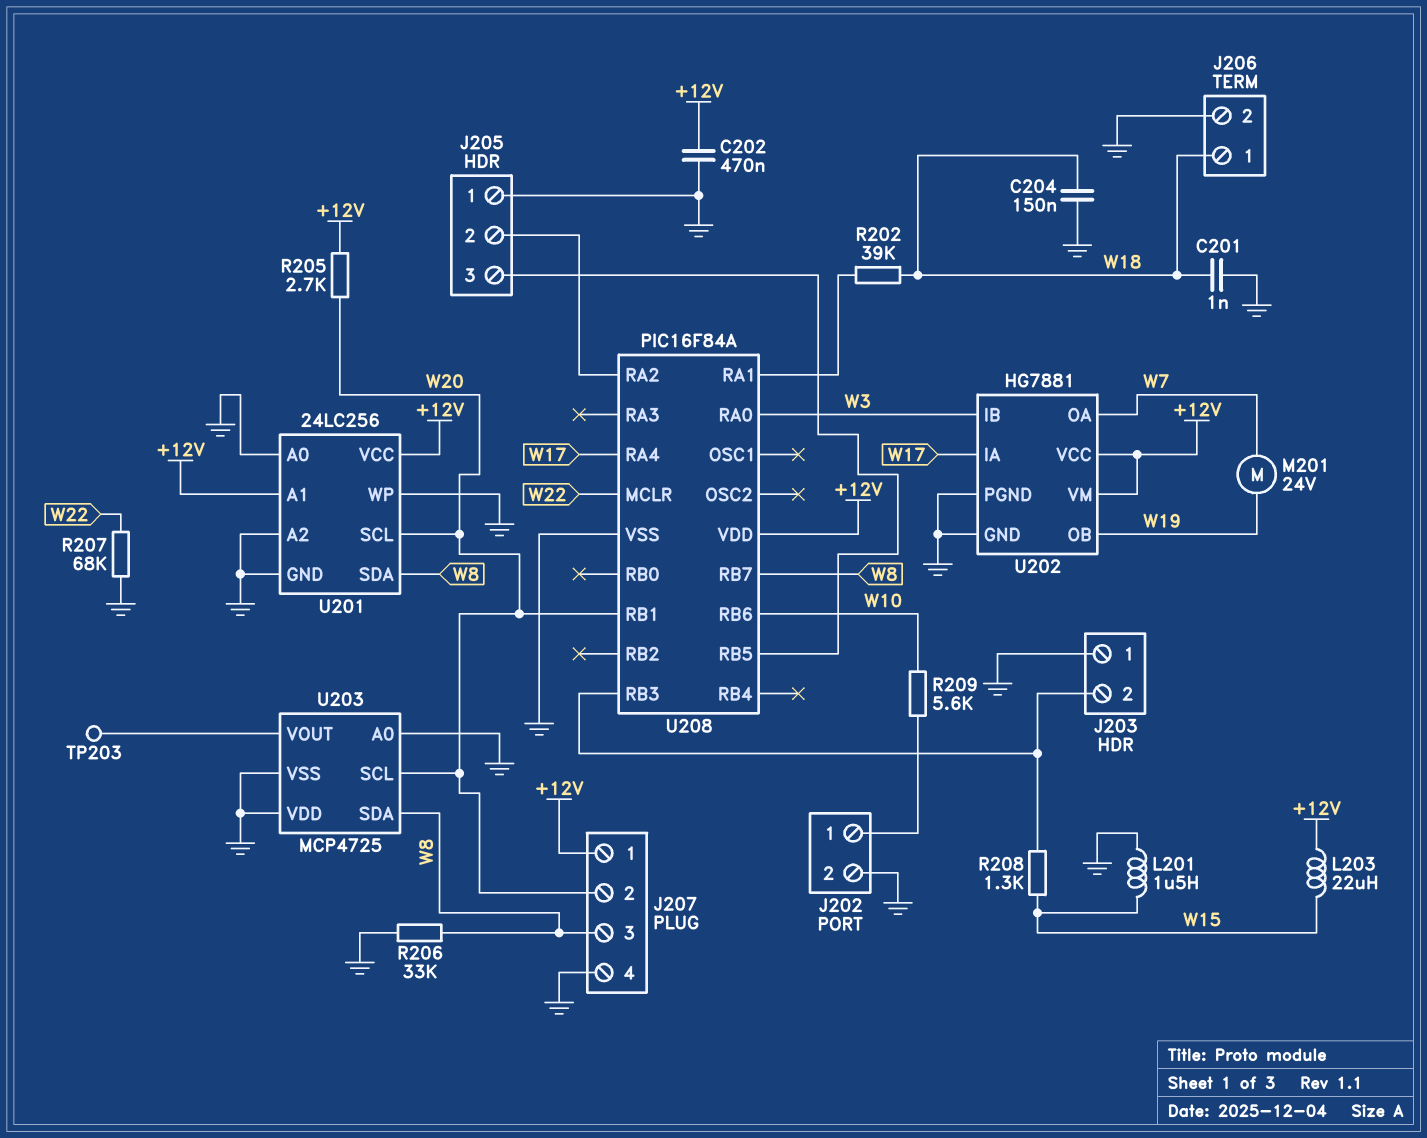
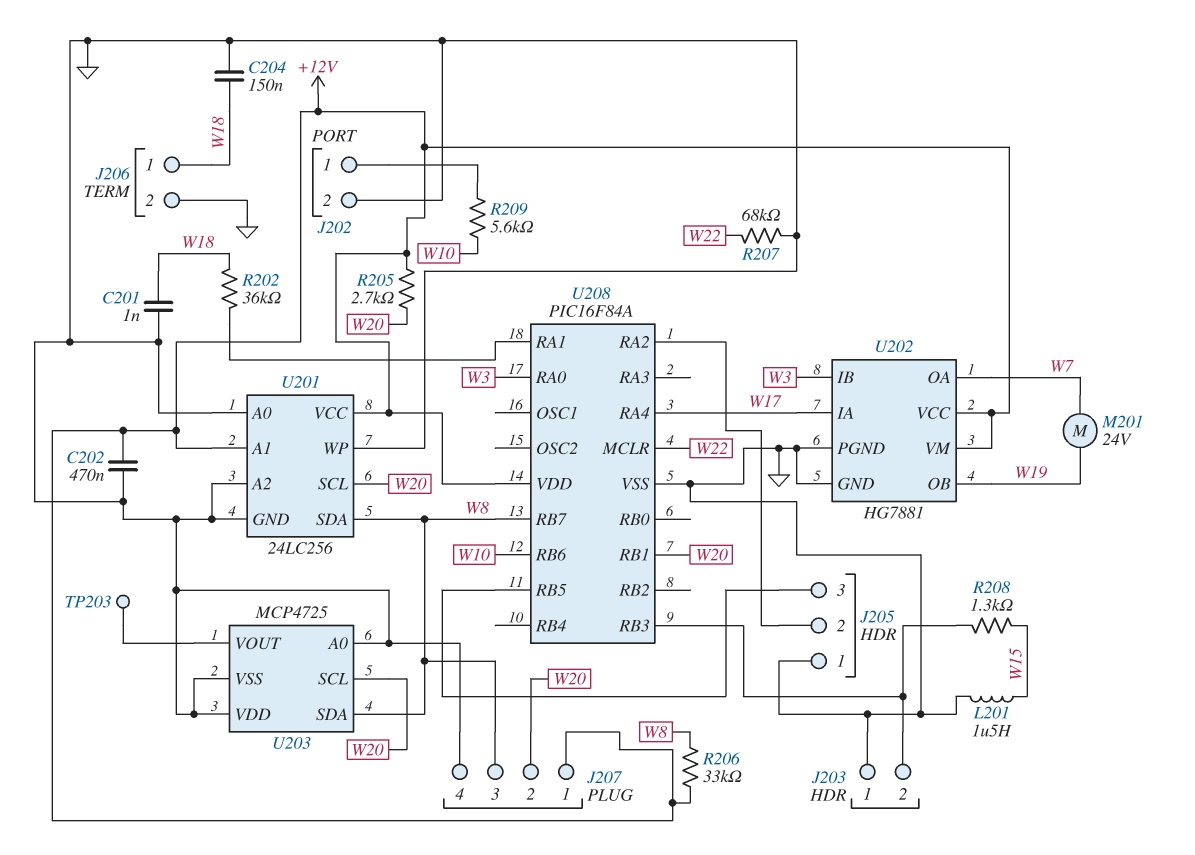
L203: 22uH (+12V, W15) -> none
R202: 39k (U208/RA1, W18) -> 36k (U208/RA1, W18)
R206: 33k (GND, W8) -> 33k (+12V, W8)

